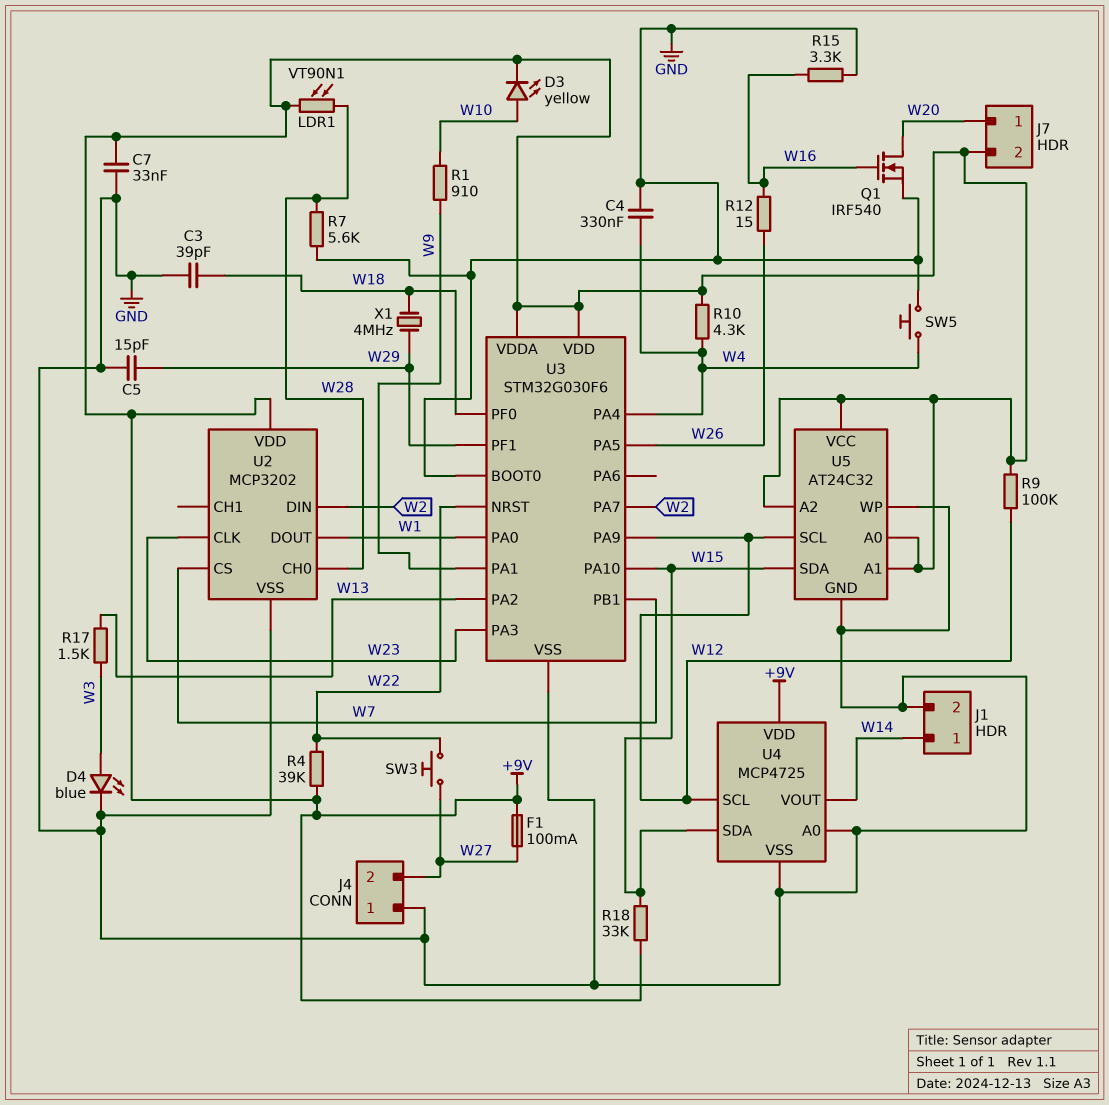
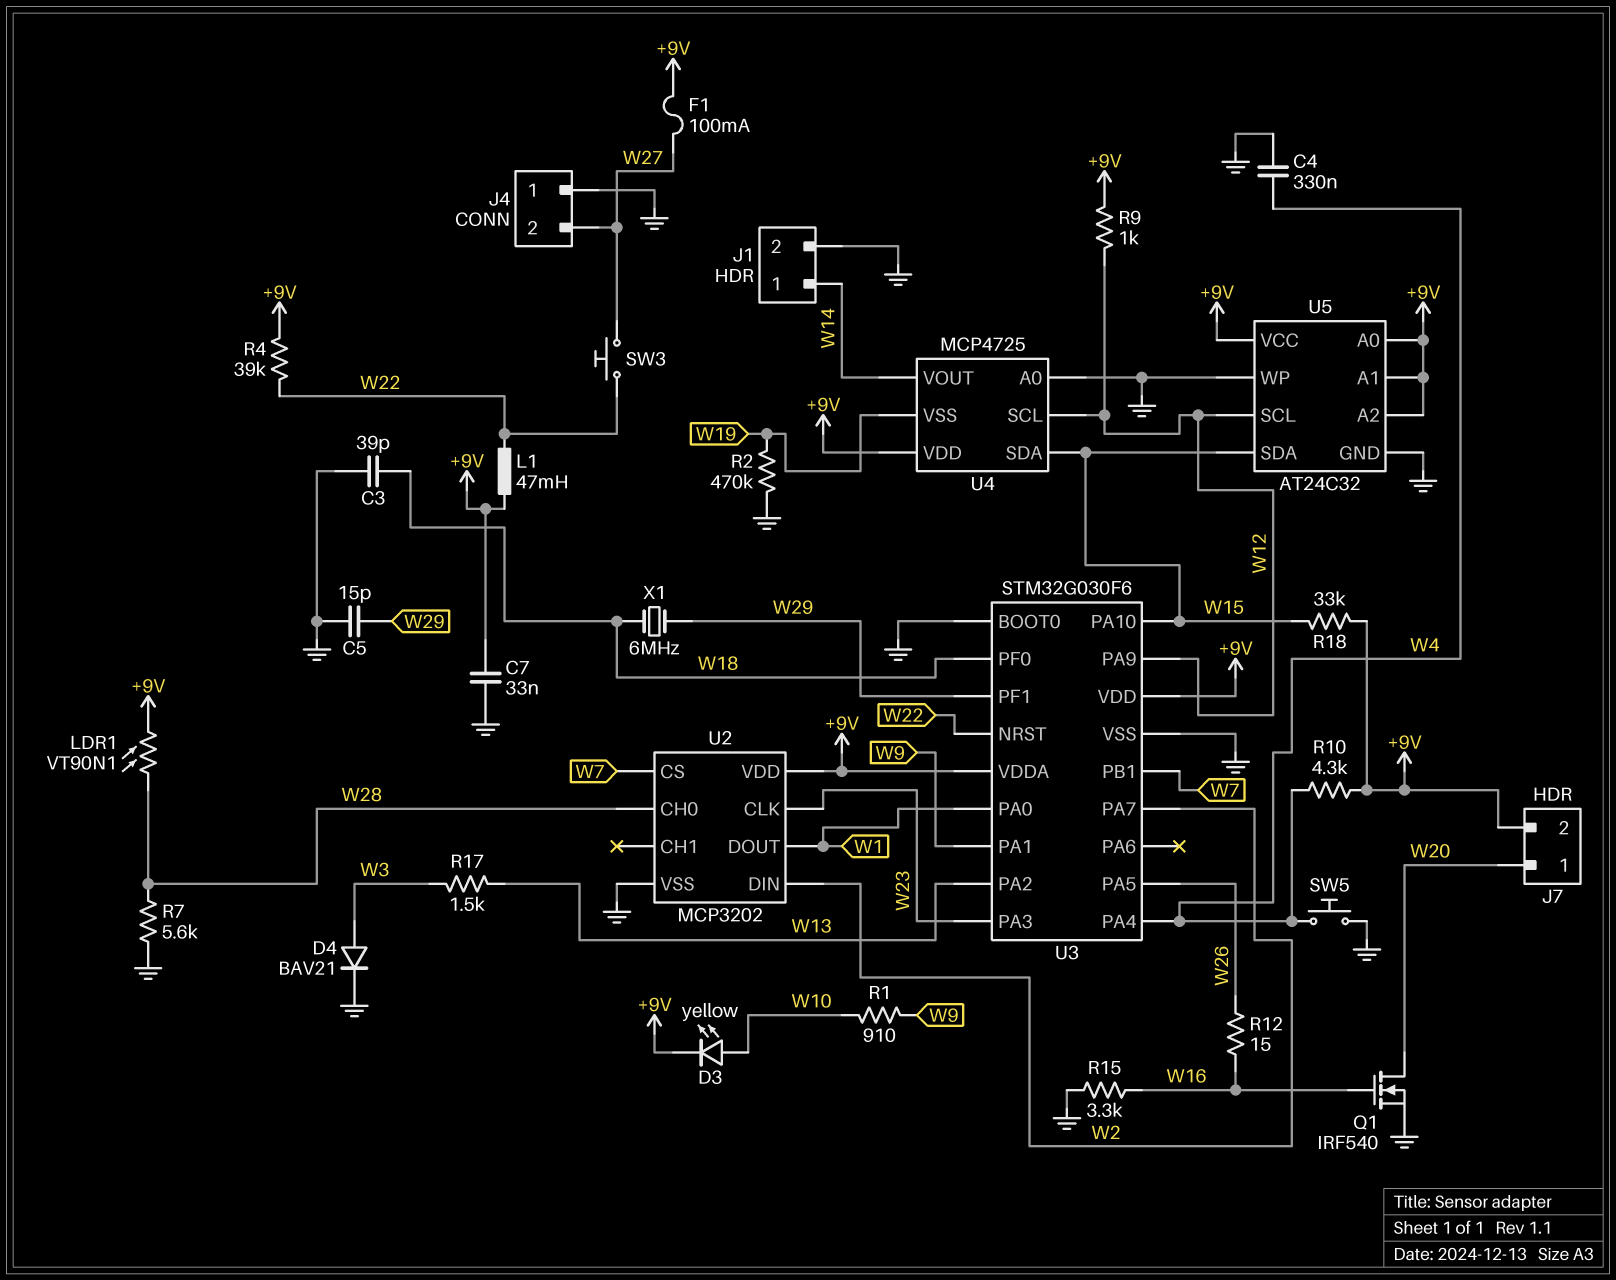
D4: LED blue (A W3, K GND) -> diode BAV21 (A W3, K GND)
L1: none -> 47mH (+9V, W22)
R2: none -> 470k (GND, W19)
R9: 100k (+9V, W12) -> 1k (+9V, W12)
U4 pin VSS: GND -> W19
X1: 4MHz (W18, W29) -> 6MHz (W18, W29)

